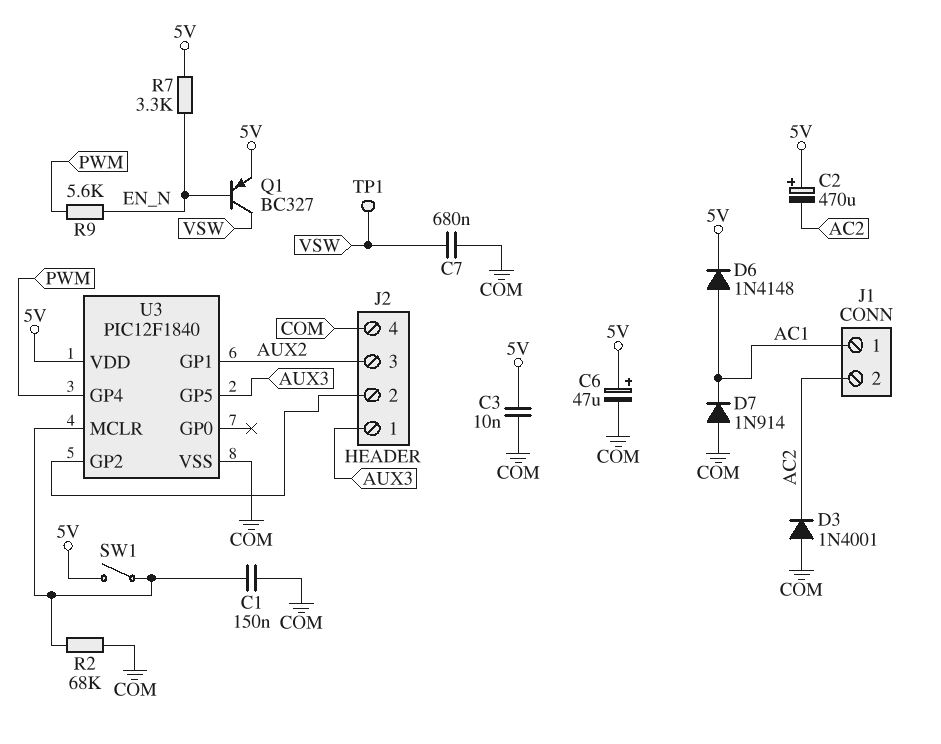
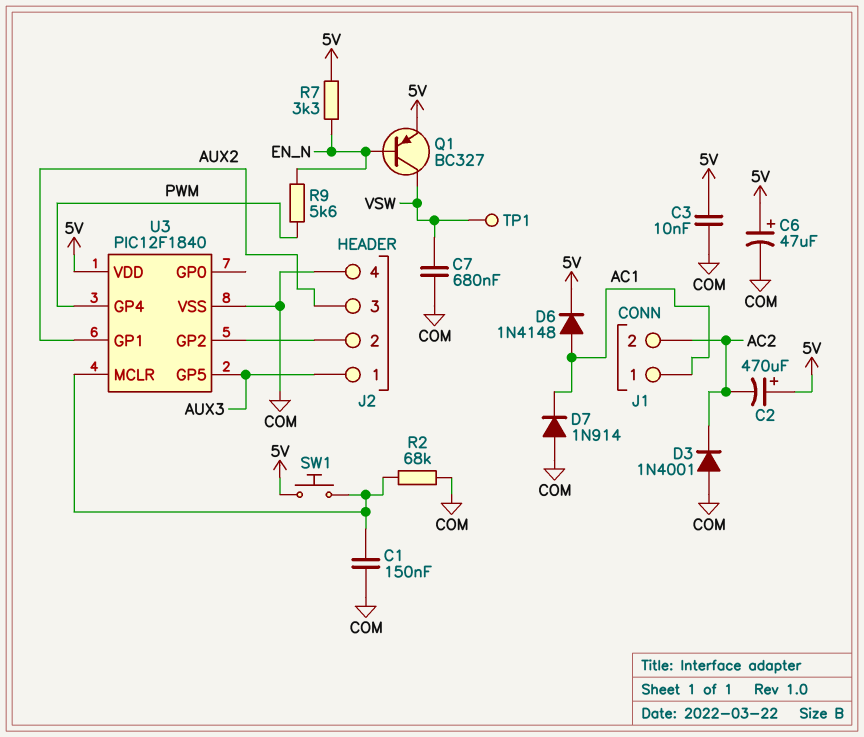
SW1: switch (5V, U3/MCLR) -> button (5V, U3/MCLR)

